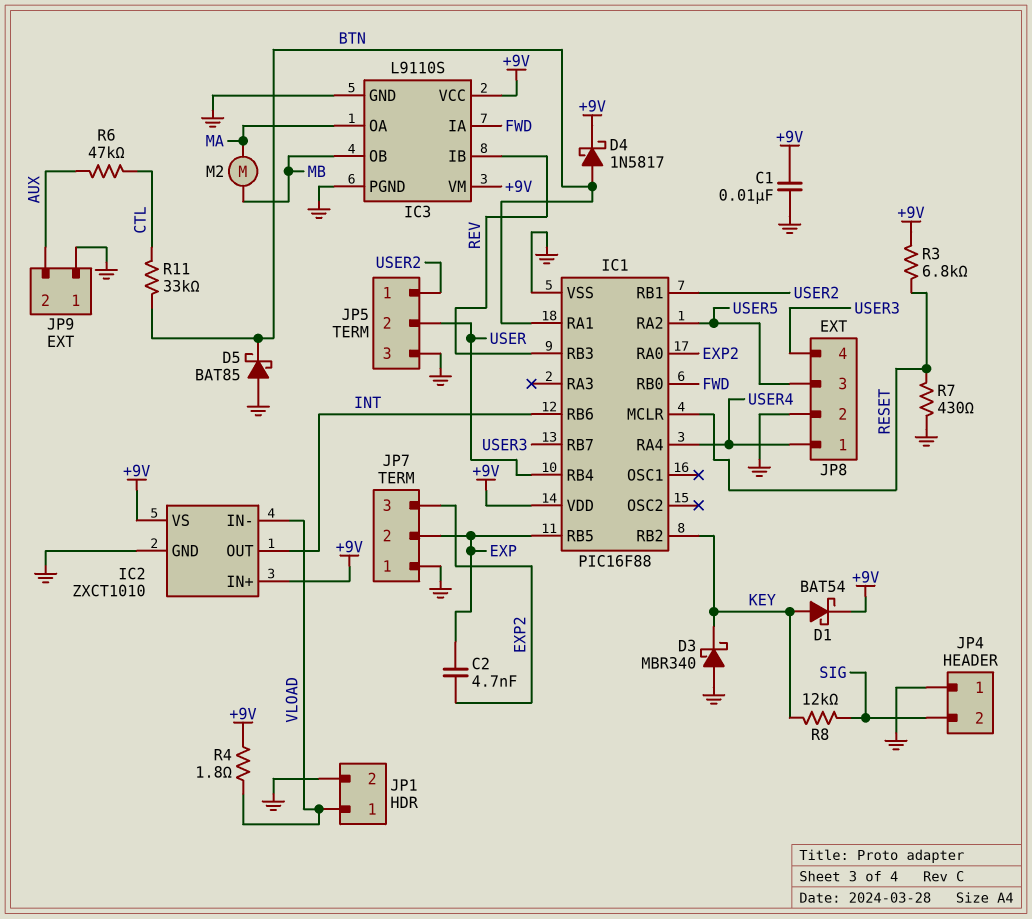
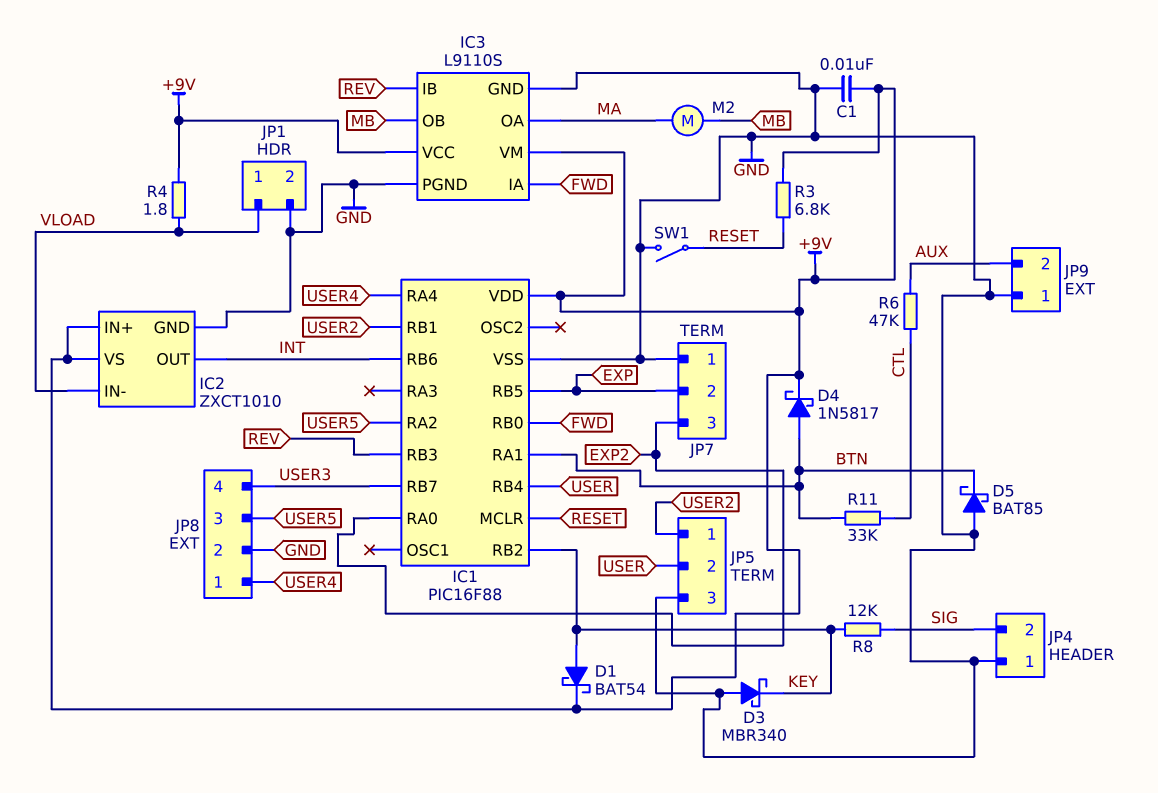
C2: 4.7nF (EXP, EXP2) -> none
R7: 430 (GND, RESET) -> none
SW1: none -> switch (GND, RESET)

